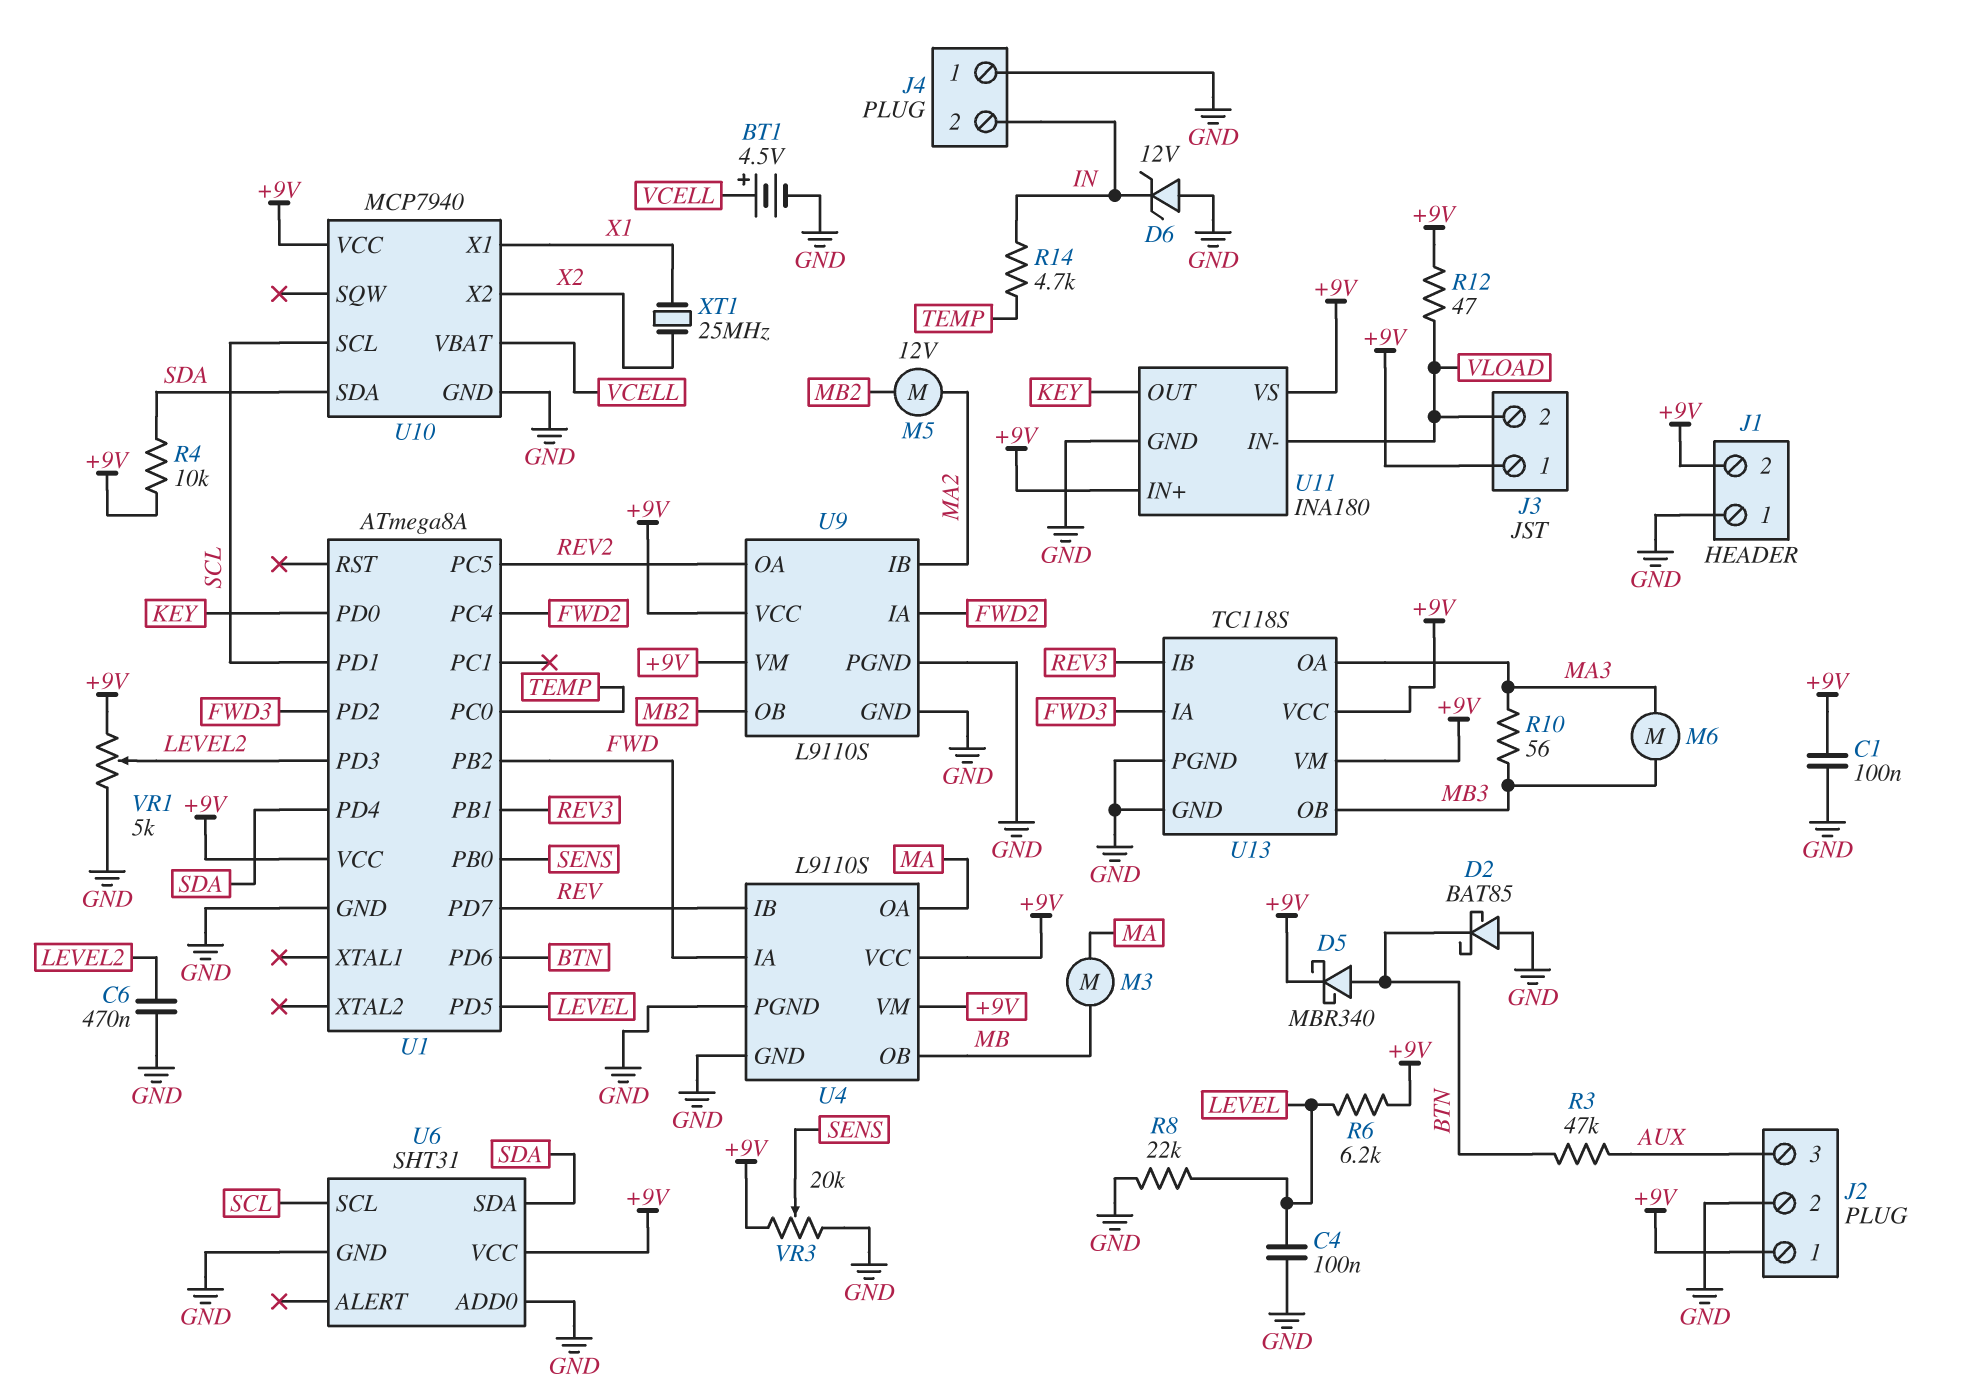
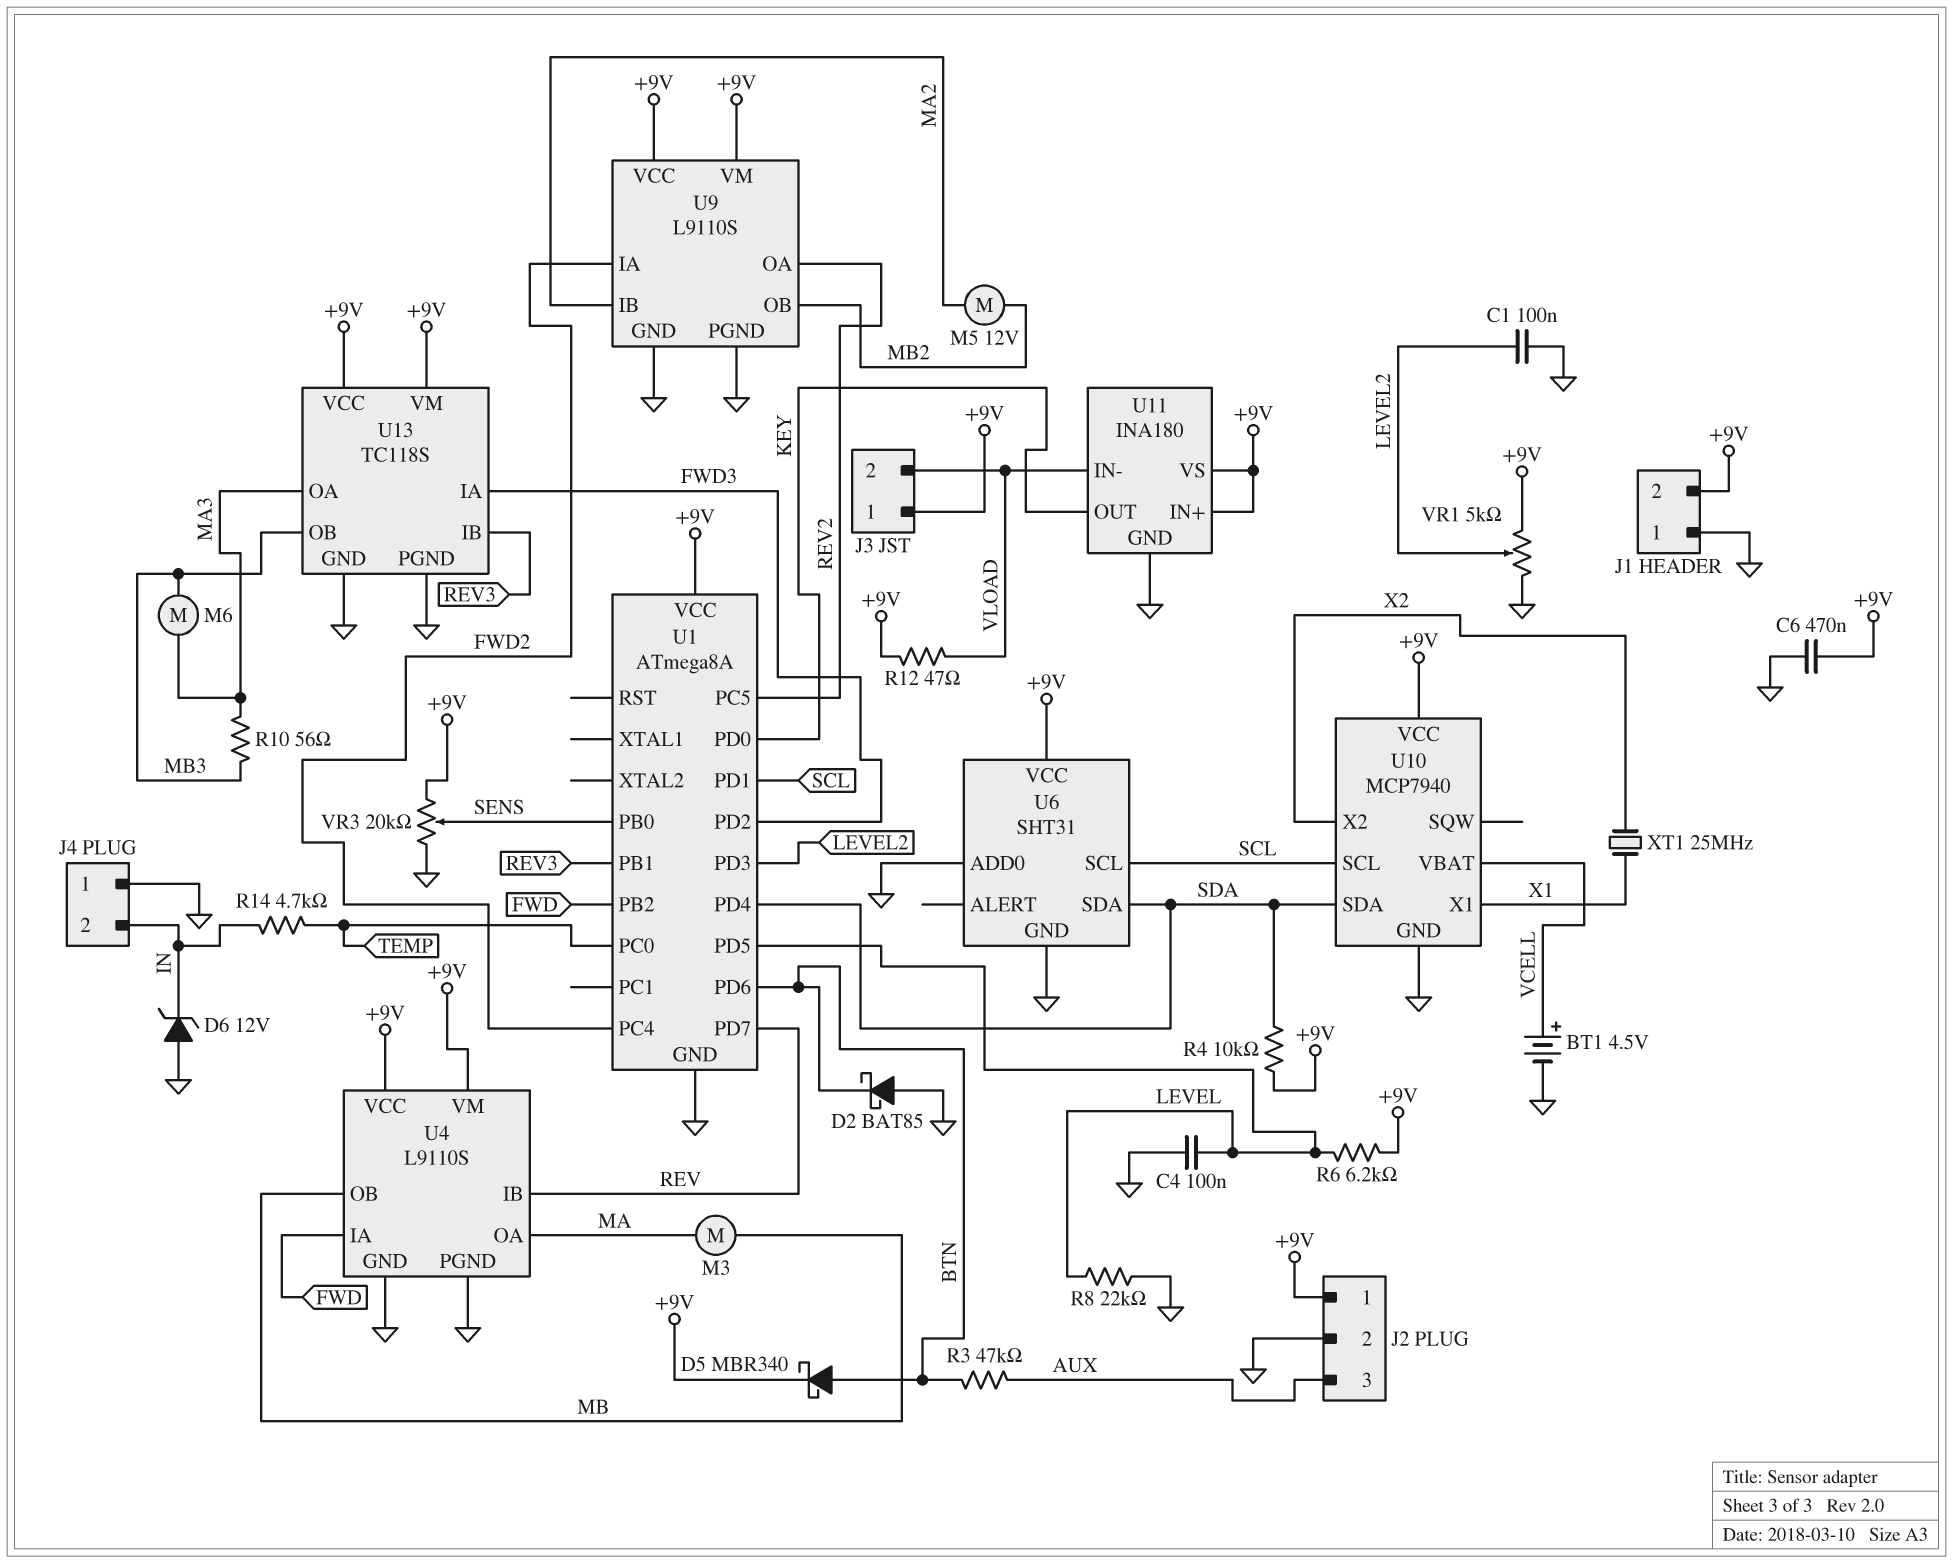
C1: 100nF (+9V, GND) -> 100nF (GND, LEVEL2)
C6: 470nF (GND, LEVEL2) -> 470nF (+9V, GND)

